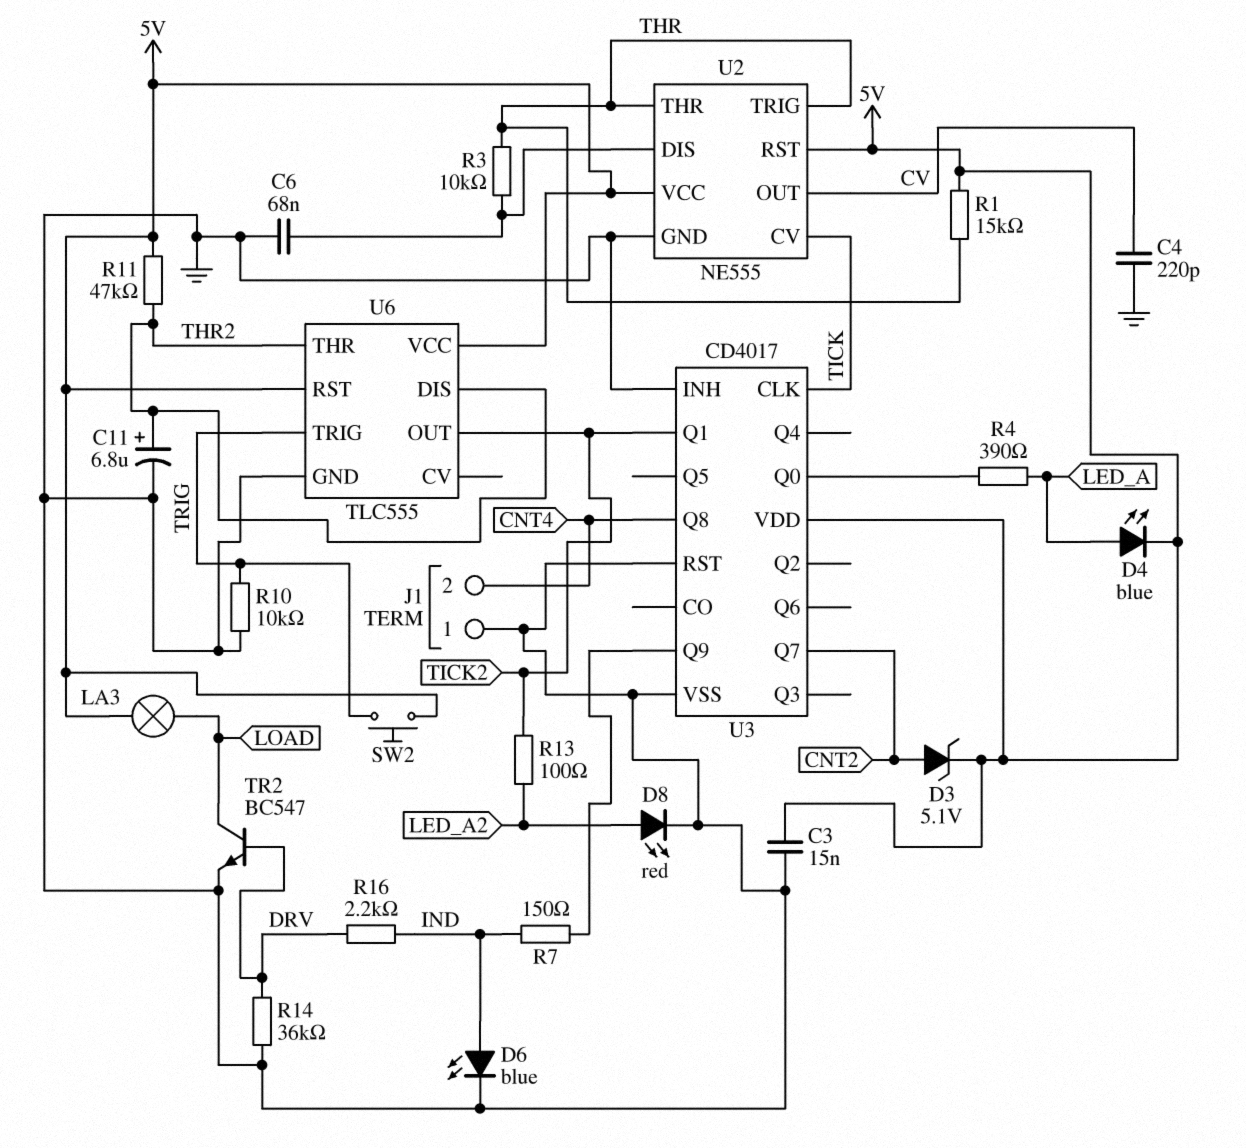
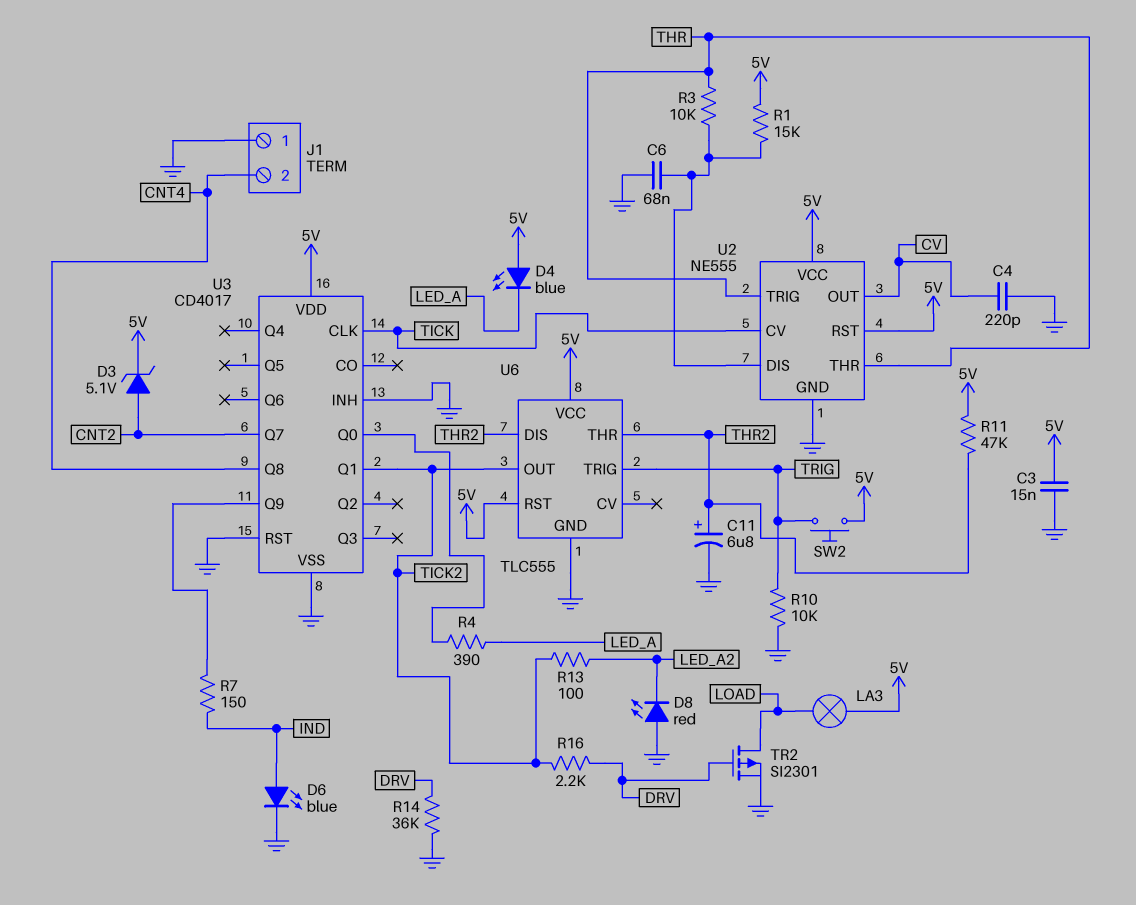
D4: LED blue (A LED_A, K 5V) -> LED blue (A 5V, K LED_A)
D8: LED red (A LED_A2, K GND) -> LED red (A GND, K LED_A2)
R1: 15k (5V, THR) -> 15k (5V, U2/DIS)
R16: 2.2k (DRV, IND) -> 2.2k (DRV, TICK2)
TR2: NPN BC547 (B DRV, C LOAD, E GND) -> PMOS SI2301 (G DRV, D LOAD, S GND)

